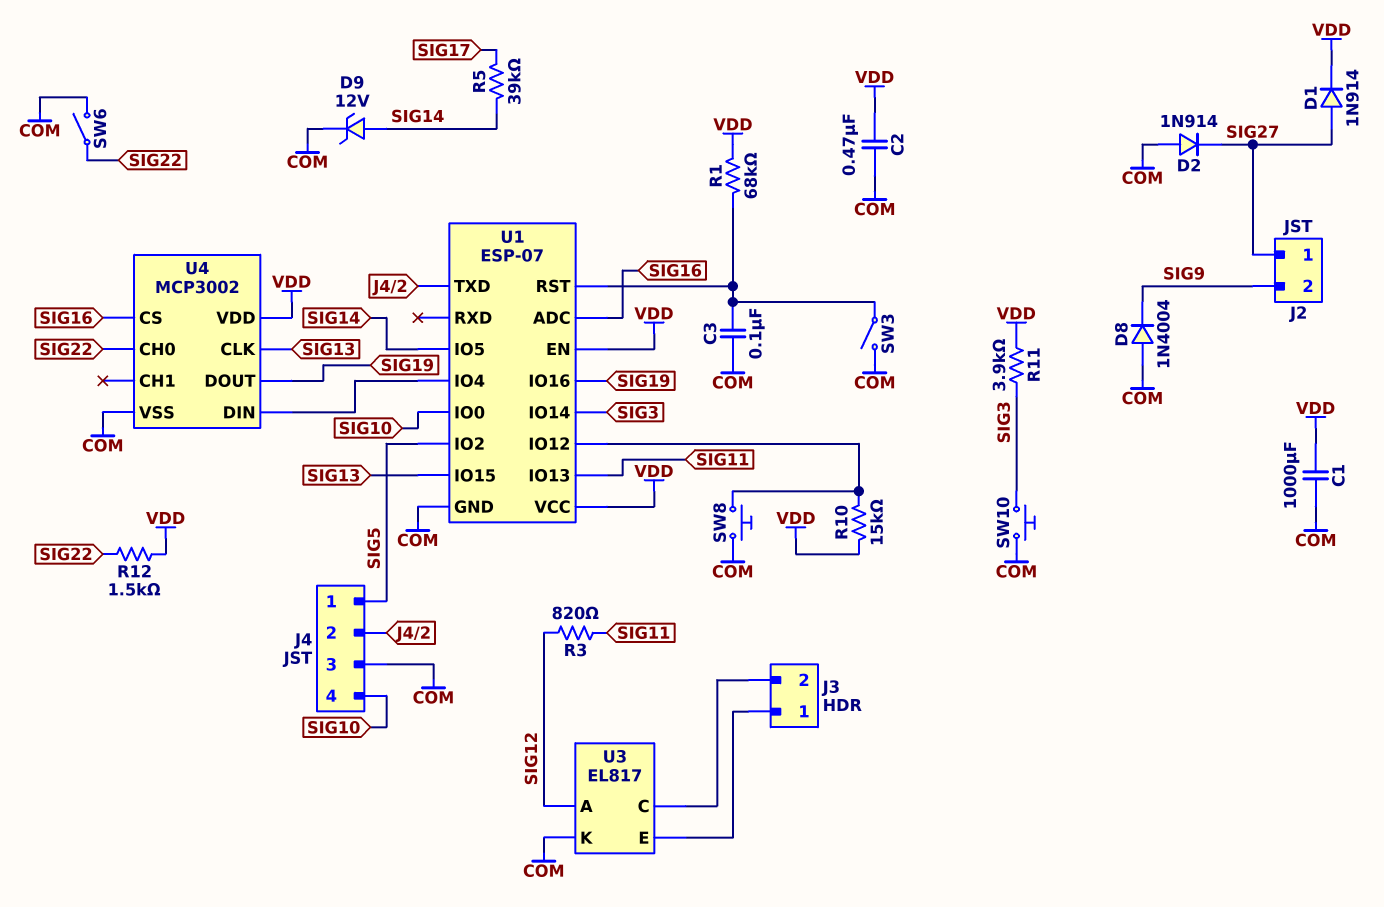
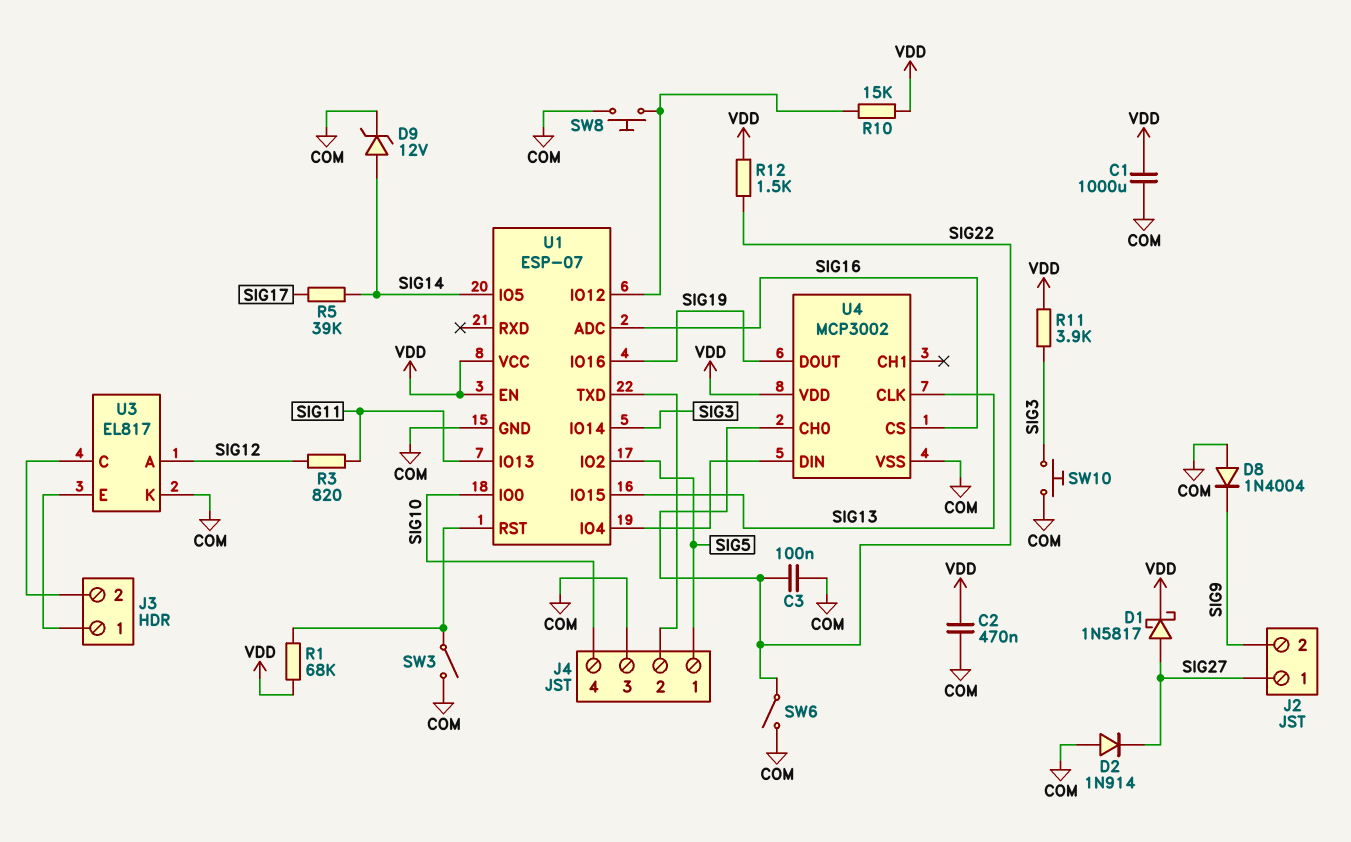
C3: 100nF (COM, U1/RST) -> 100nF (COM, SIG22)
D1: diode 1N914 (A SIG27, K VDD) -> schottky 1N5817 (A SIG27, K VDD)

